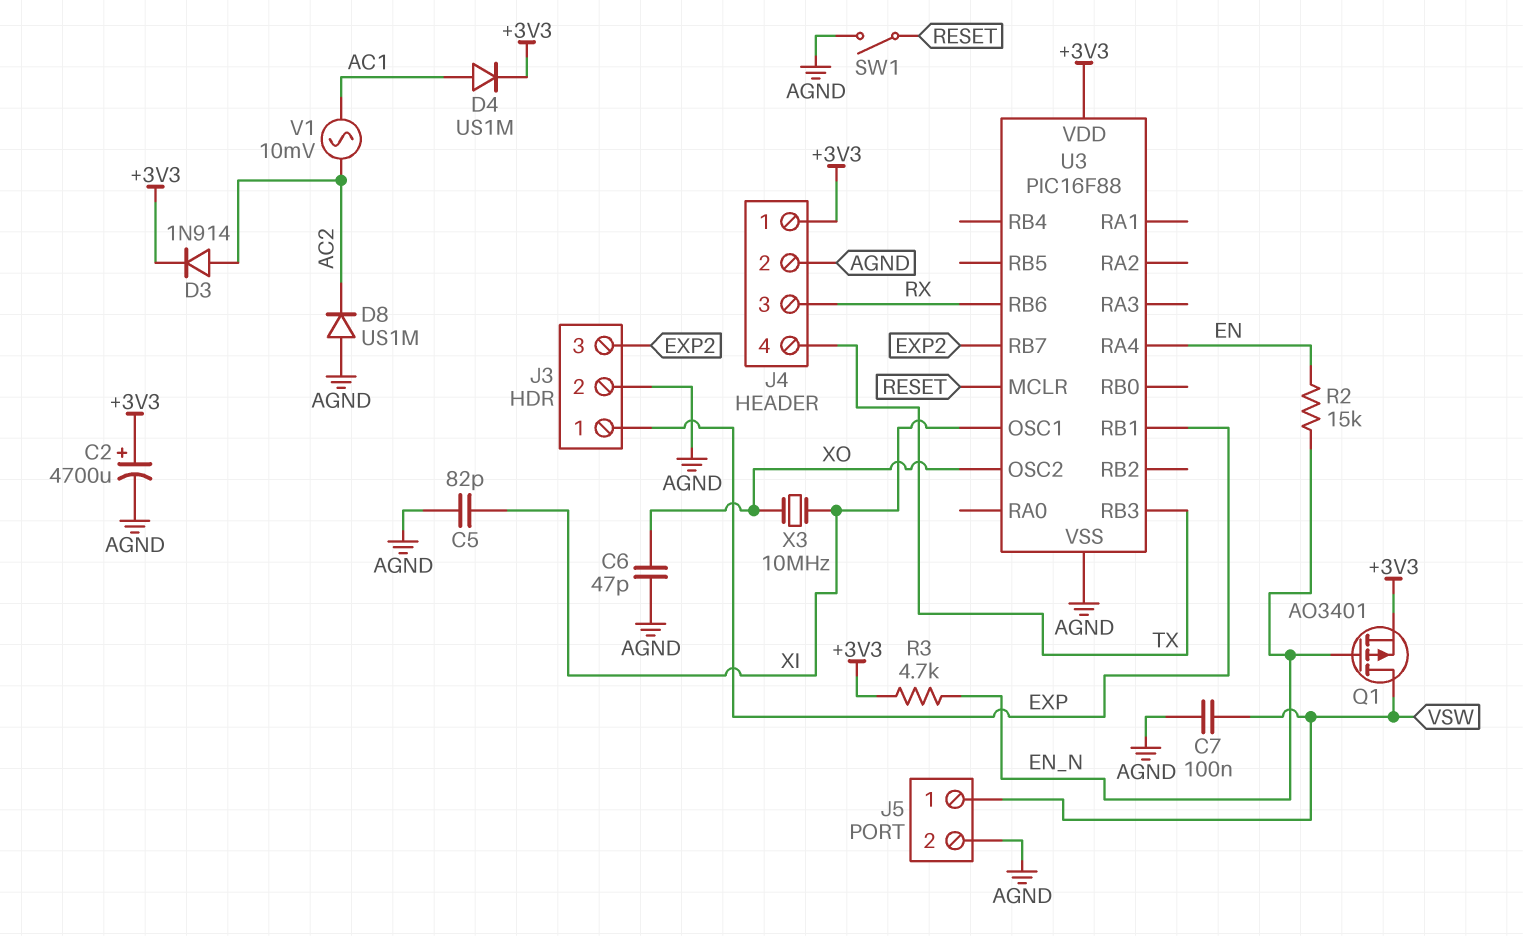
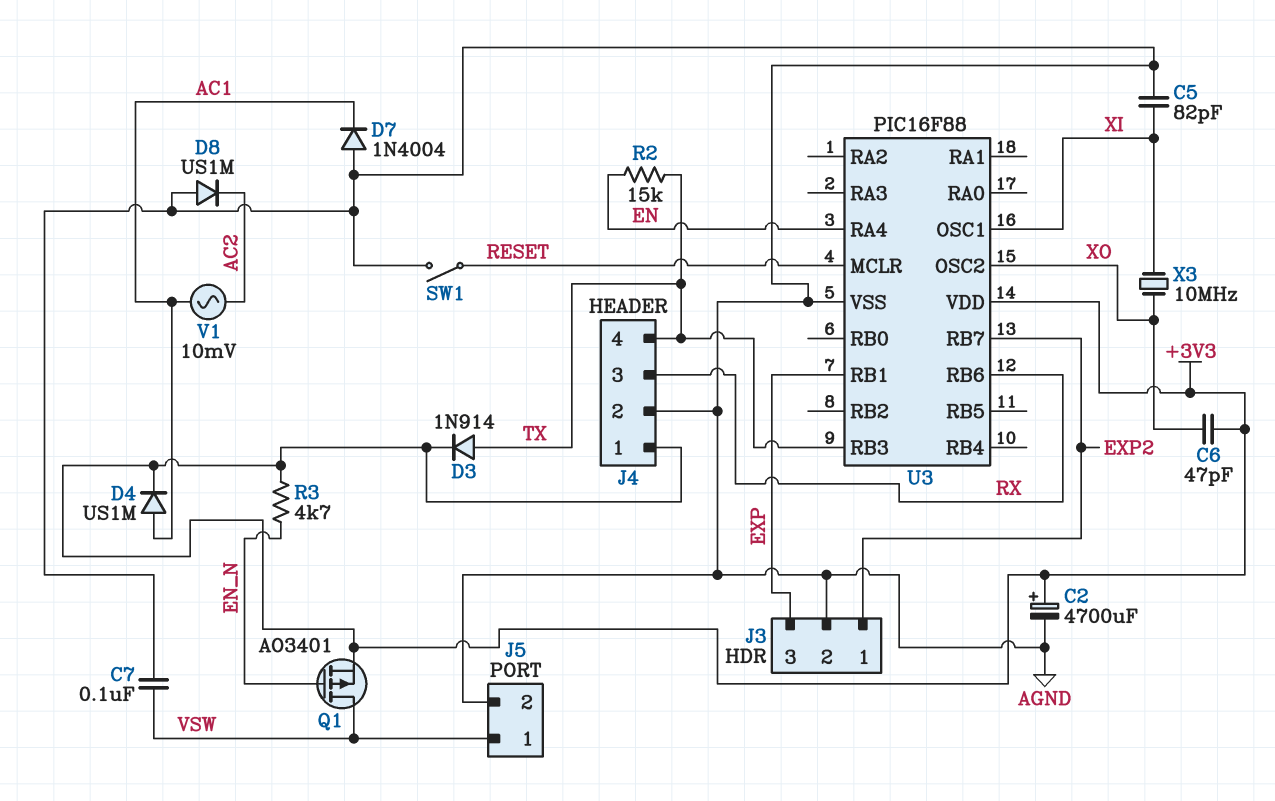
C6: 47pF (AGND, XO) -> 47pF (+3V3, XO)
D3: diode 1N914 (A AC2, K +3V3) -> diode 1N914 (A TX, K +3V3)
D7: none -> diode 1N4004 (A AGND, K AC1)
J3 pin 1: EXP -> EXP2
J3 pin 3: EXP2 -> EXP
R2: 15k (EN, EN_N) -> 15k (EN, TX)

